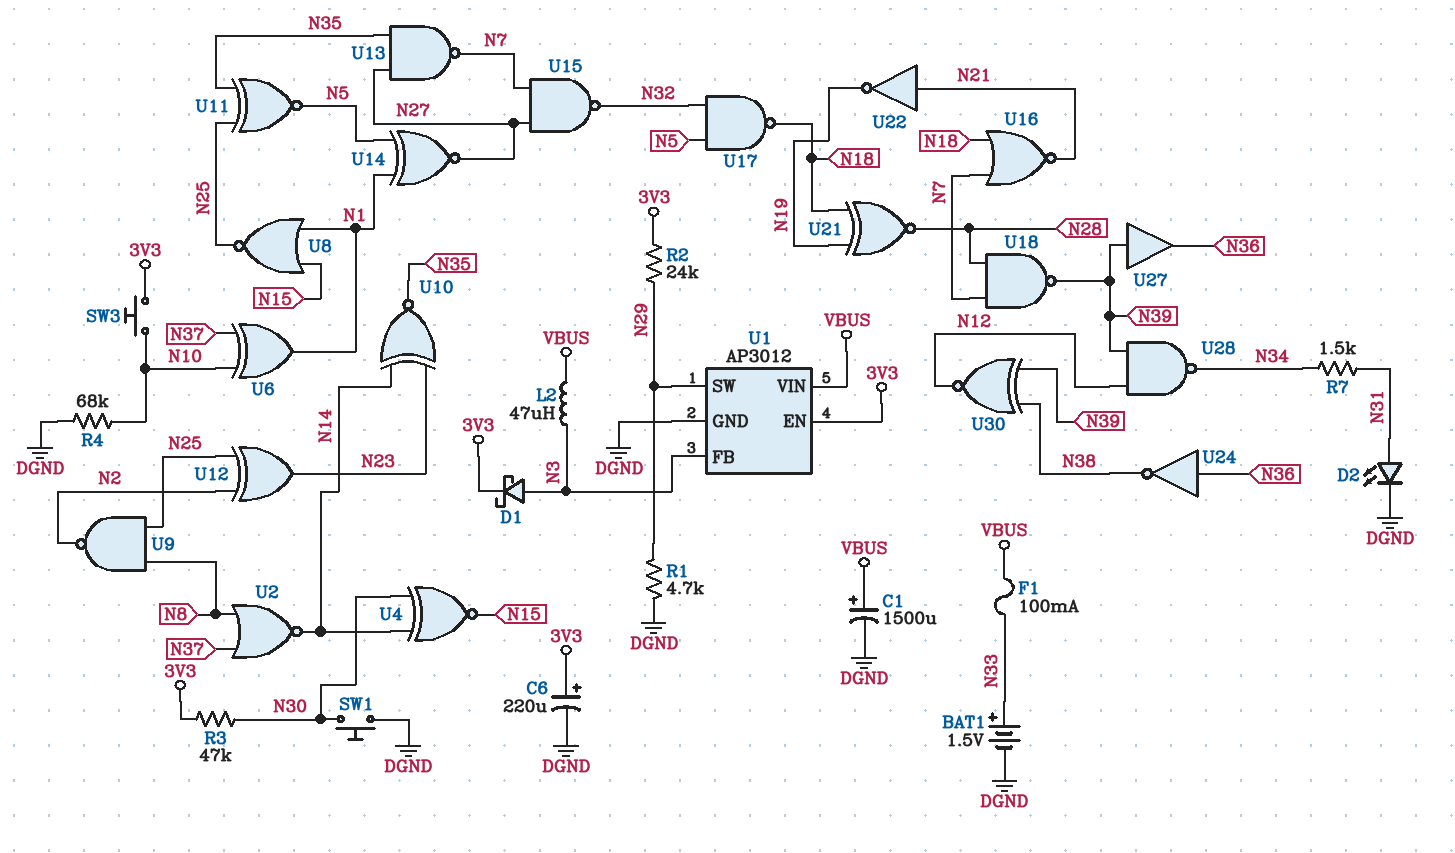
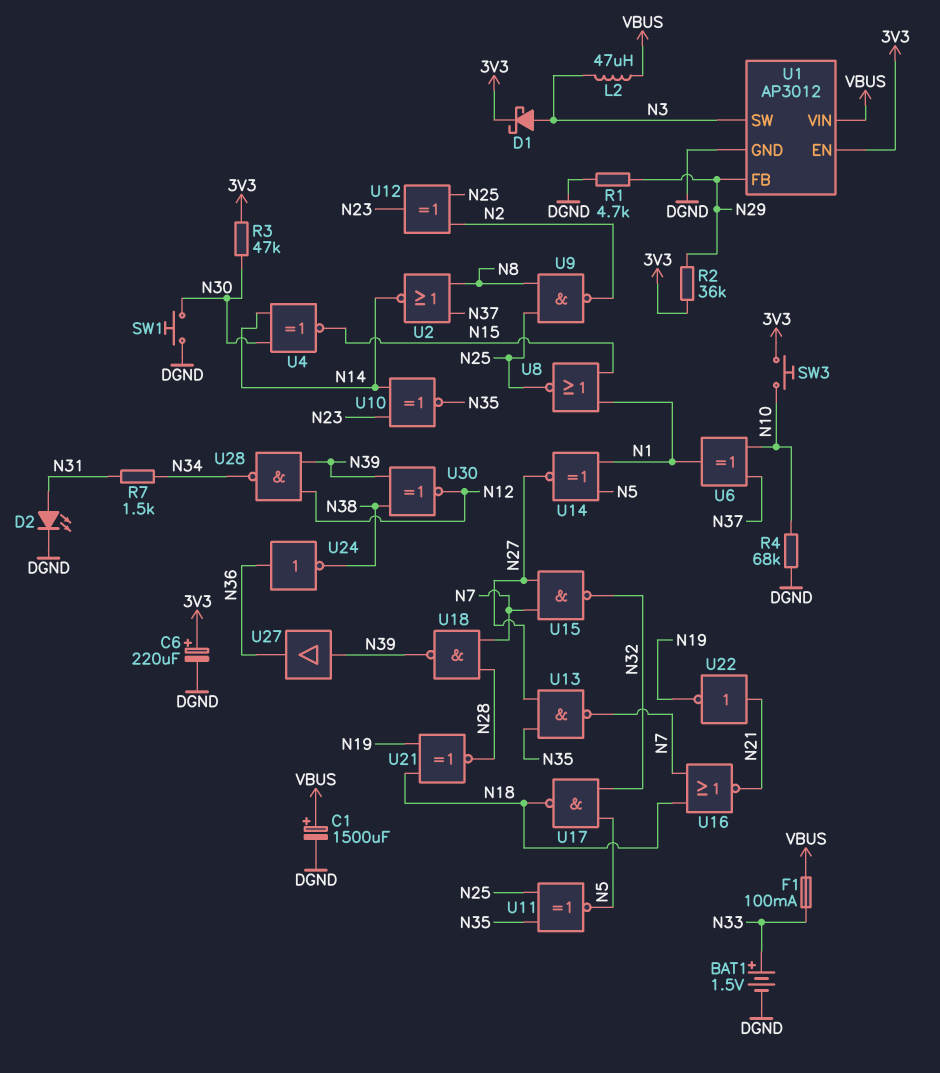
R2: 24k (3V3, N29) -> 36k (3V3, N29)
U1 pin FB: N3 -> N29
U1 pin SW: N29 -> N3

